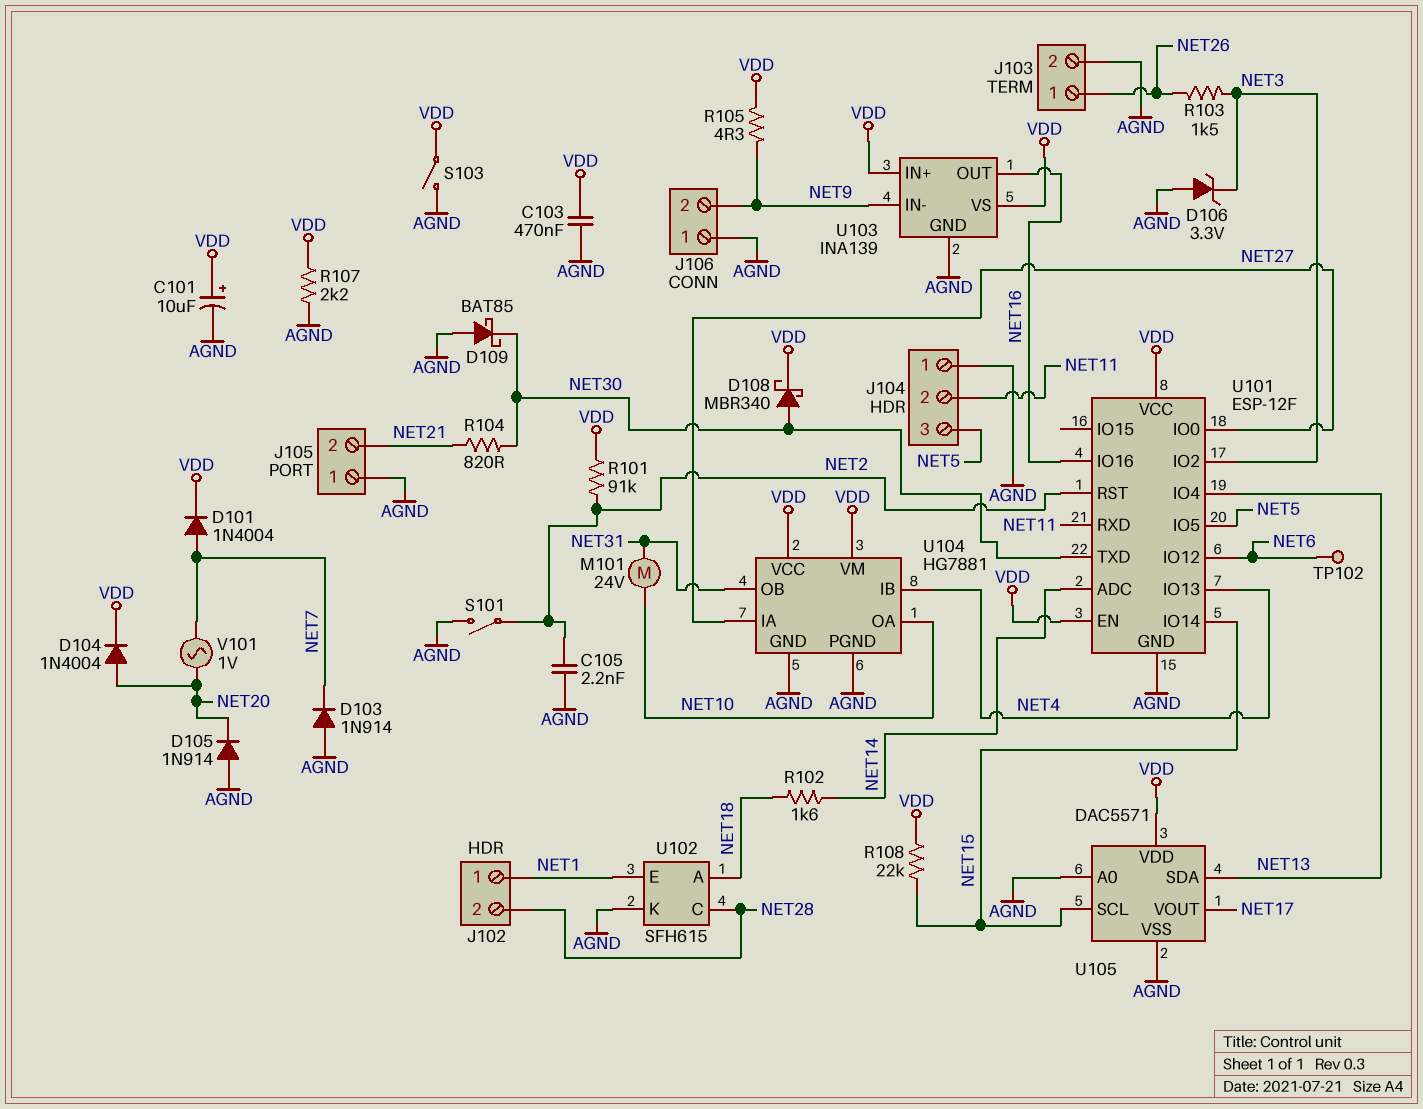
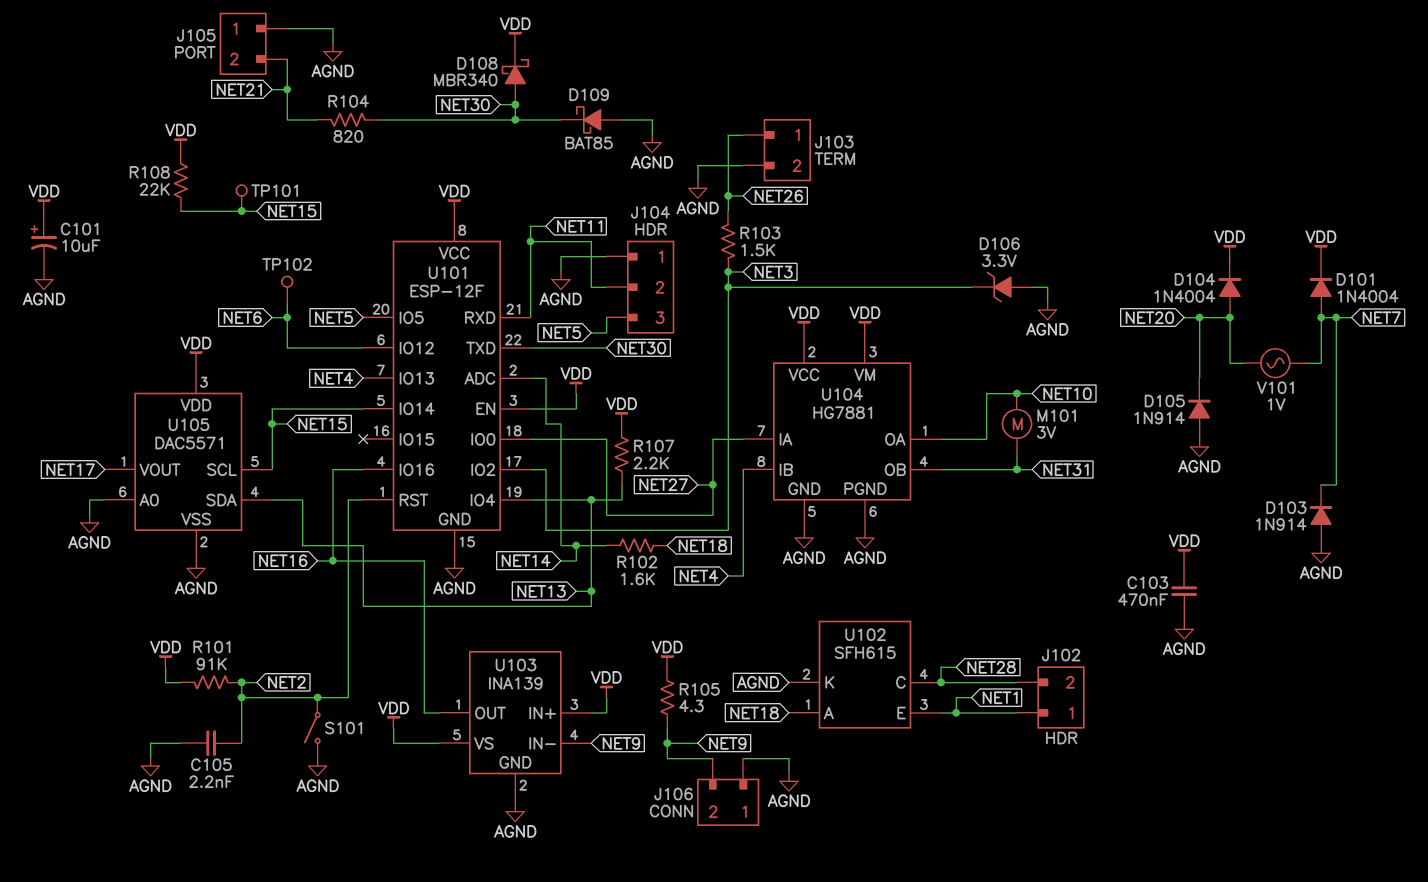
M101: motor 24V (NET10, NET31) -> motor 3V (NET10, NET31)
R107: 2.2k (AGND, VDD) -> 2.2k (NET13, VDD)
S103: switch (AGND, VDD) -> none
TP101: none -> test point (NET15)

